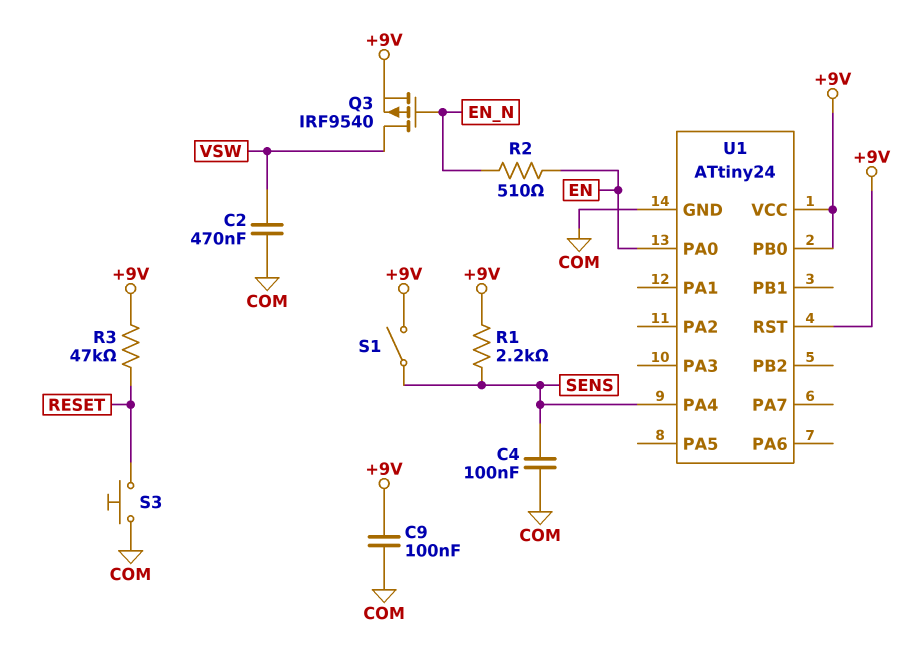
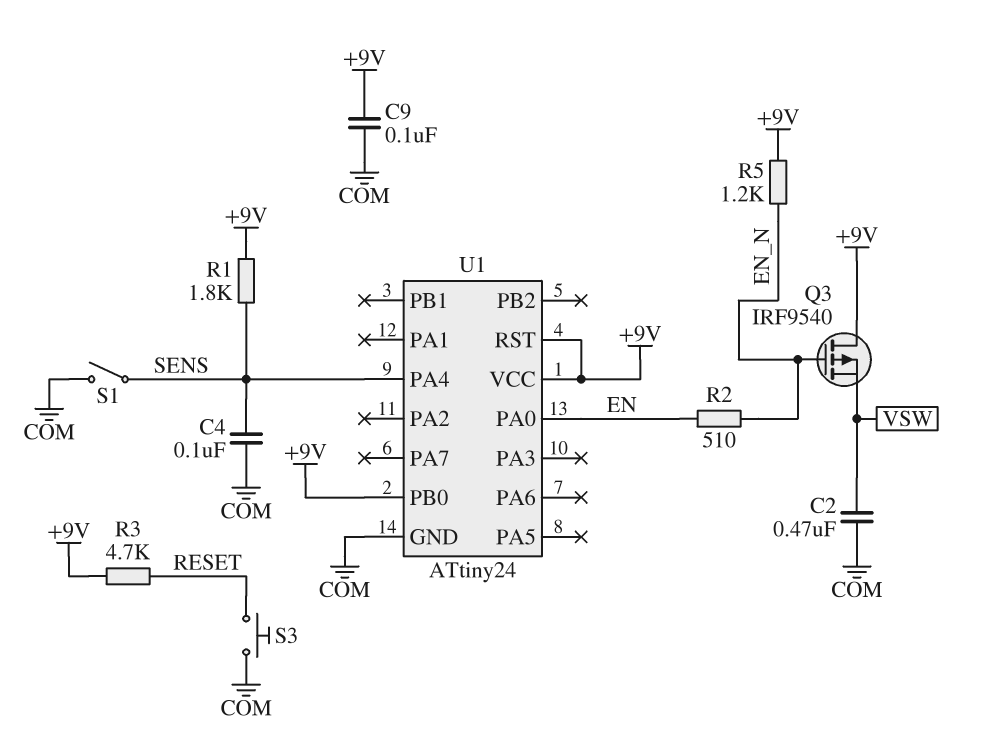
Q3: PMOS IRF9540 (G EN_N, D VSW, S +9V) -> PMOS IRF9540 (G EN_N, D +9V, S VSW)
R1: 2.2k (+9V, SENS) -> 1.8k (+9V, SENS)
R3: 47k (+9V, RESET) -> 4.7k (+9V, RESET)
R5: none -> 1.2k (+9V, EN_N)
S1: switch (+9V, SENS) -> switch (COM, SENS)

